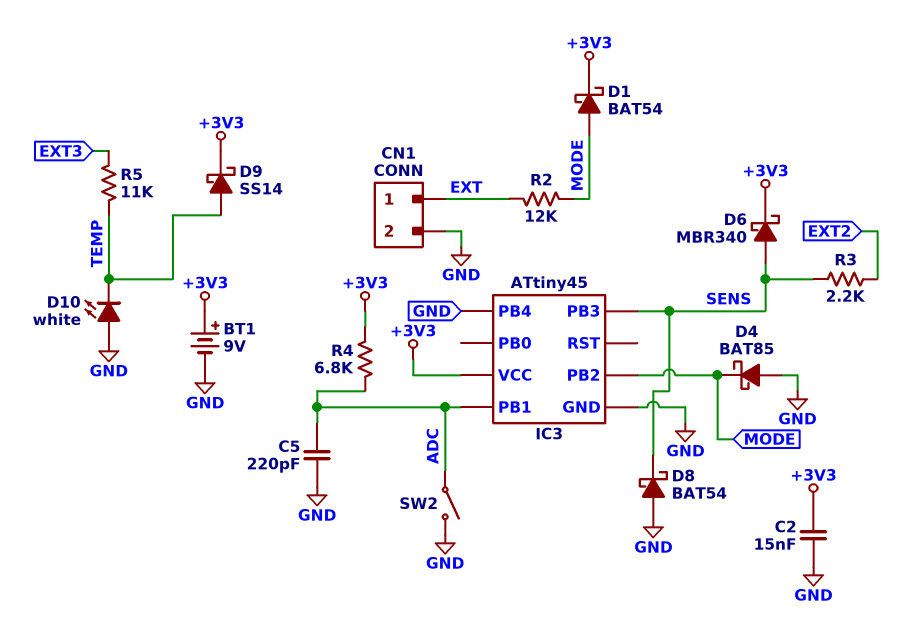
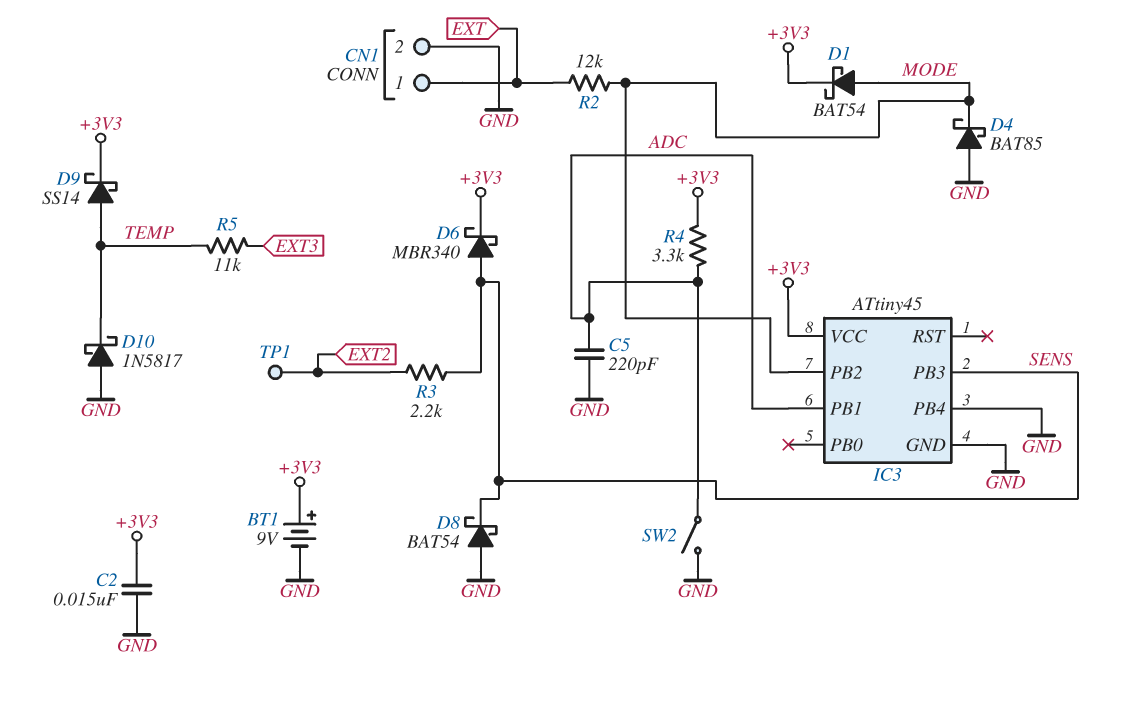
D10: LED white (A GND, K TEMP) -> schottky 1N5817 (A GND, K TEMP)
R4: 6.8k (+3V3, ADC) -> 3.3k (+3V3, ADC)
TP1: none -> test point (EXT2)

